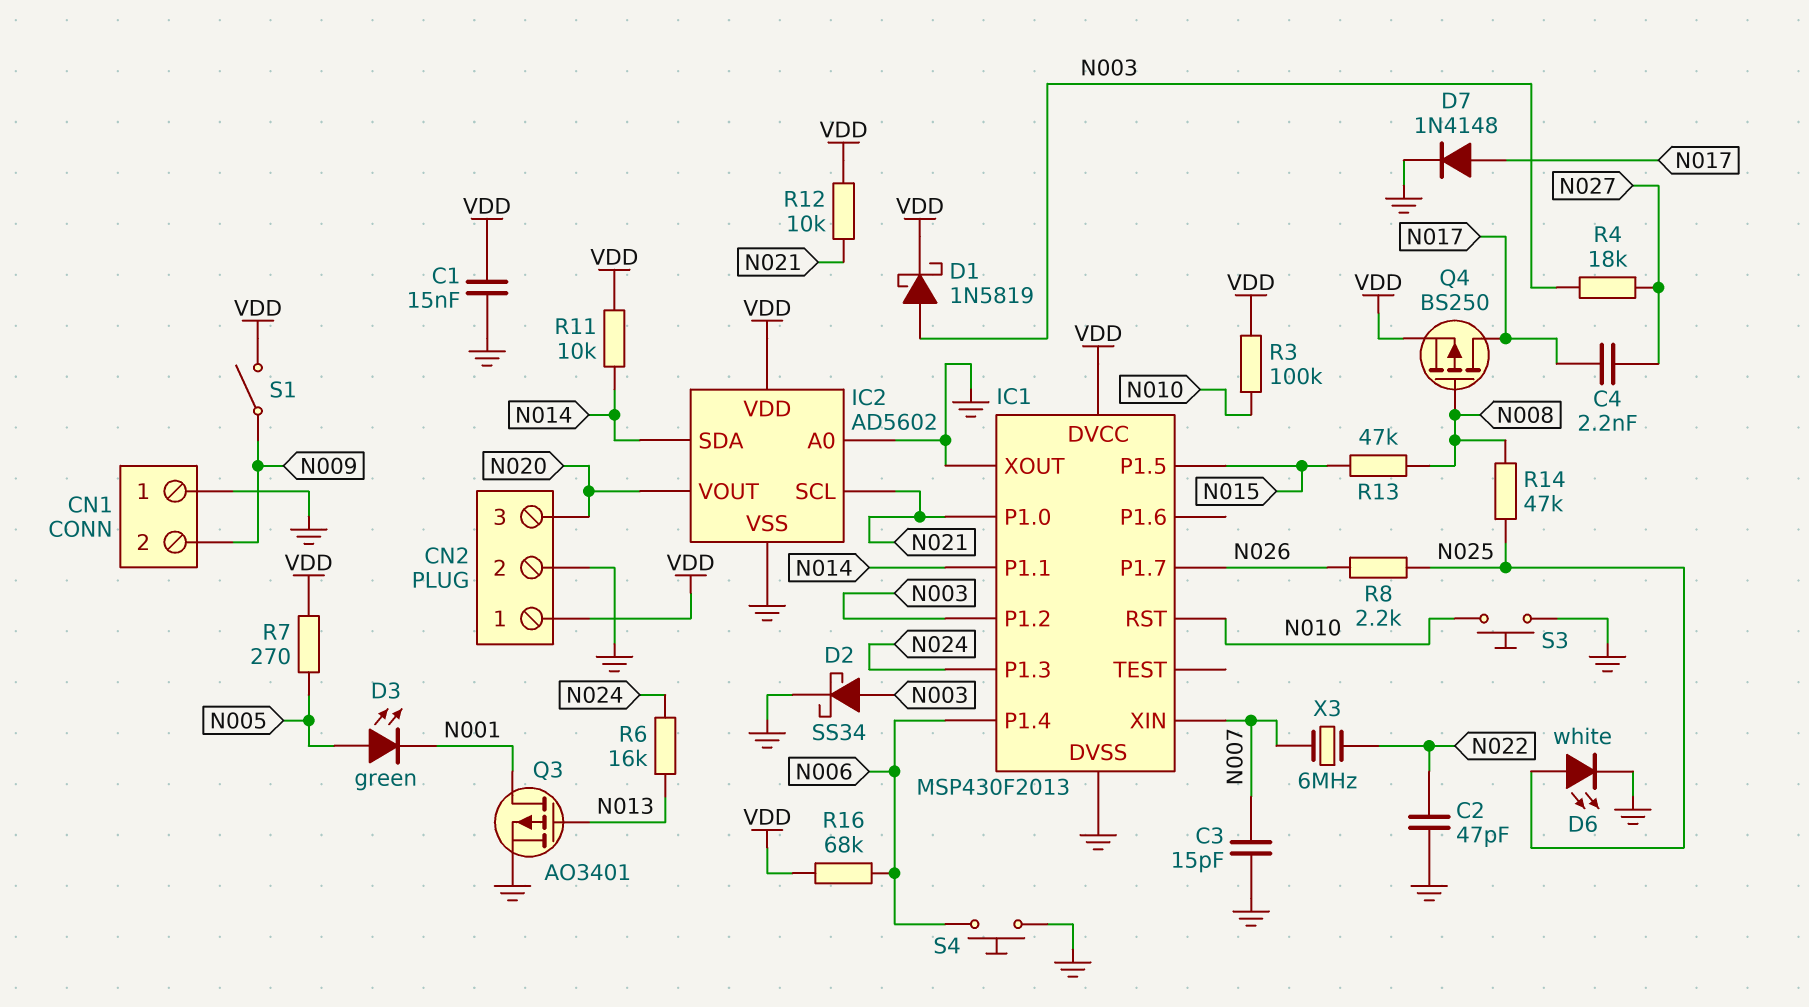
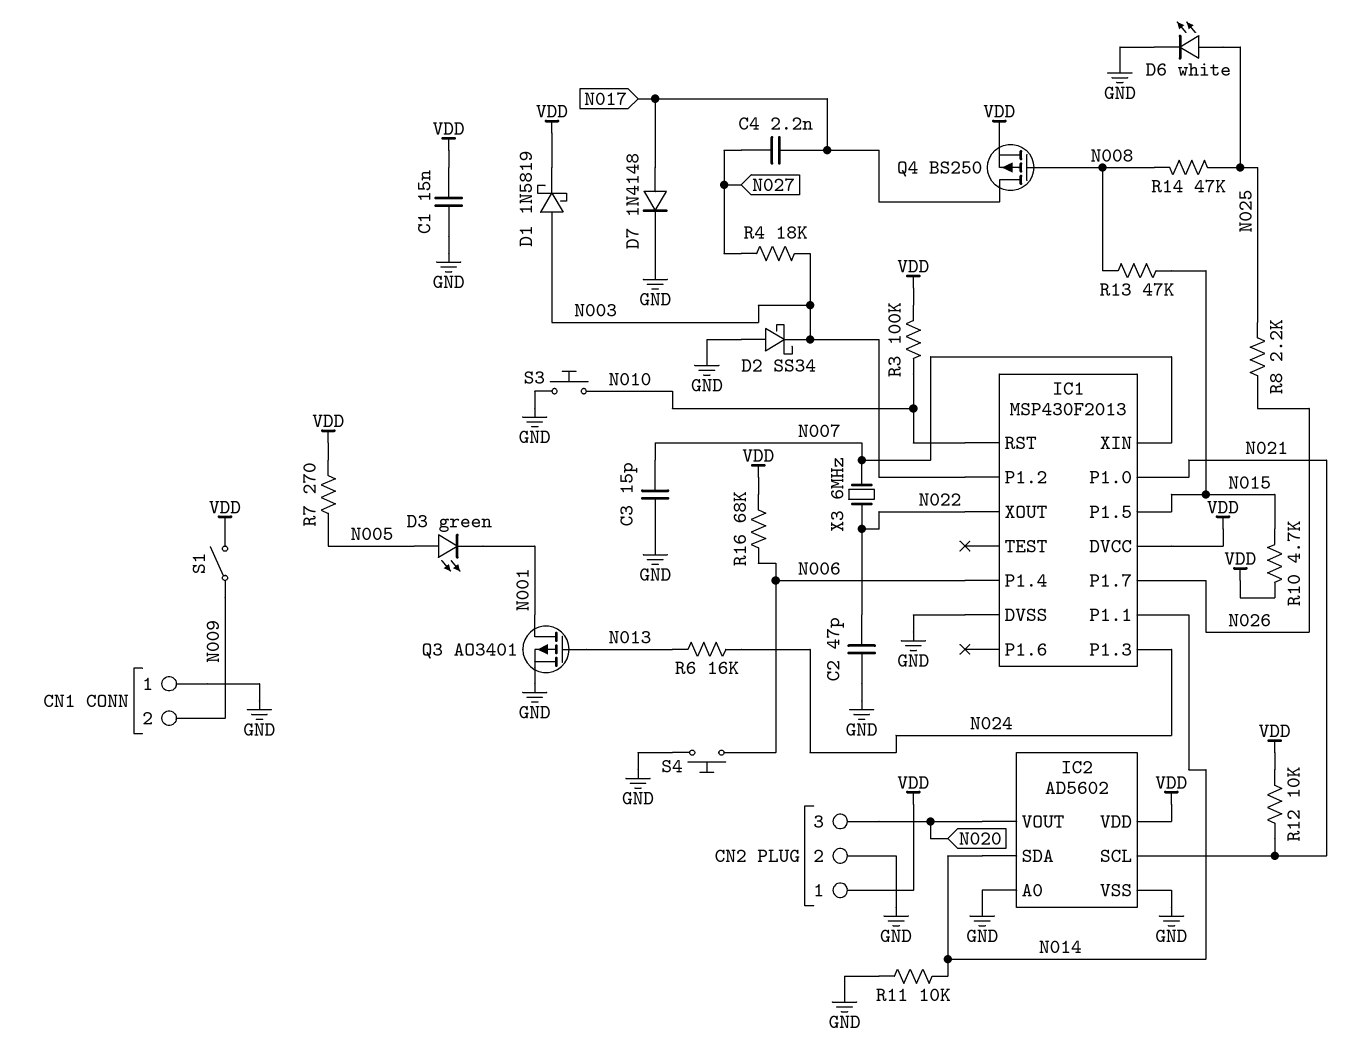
D2: schottky SS34 (A N003, K GND) -> schottky SS34 (A GND, K N003)
IC1 pin XOUT: GND -> N022
R10: none -> 4.7k (N015, VDD)
R11: 10k (N014, VDD) -> 10k (GND, N014)

